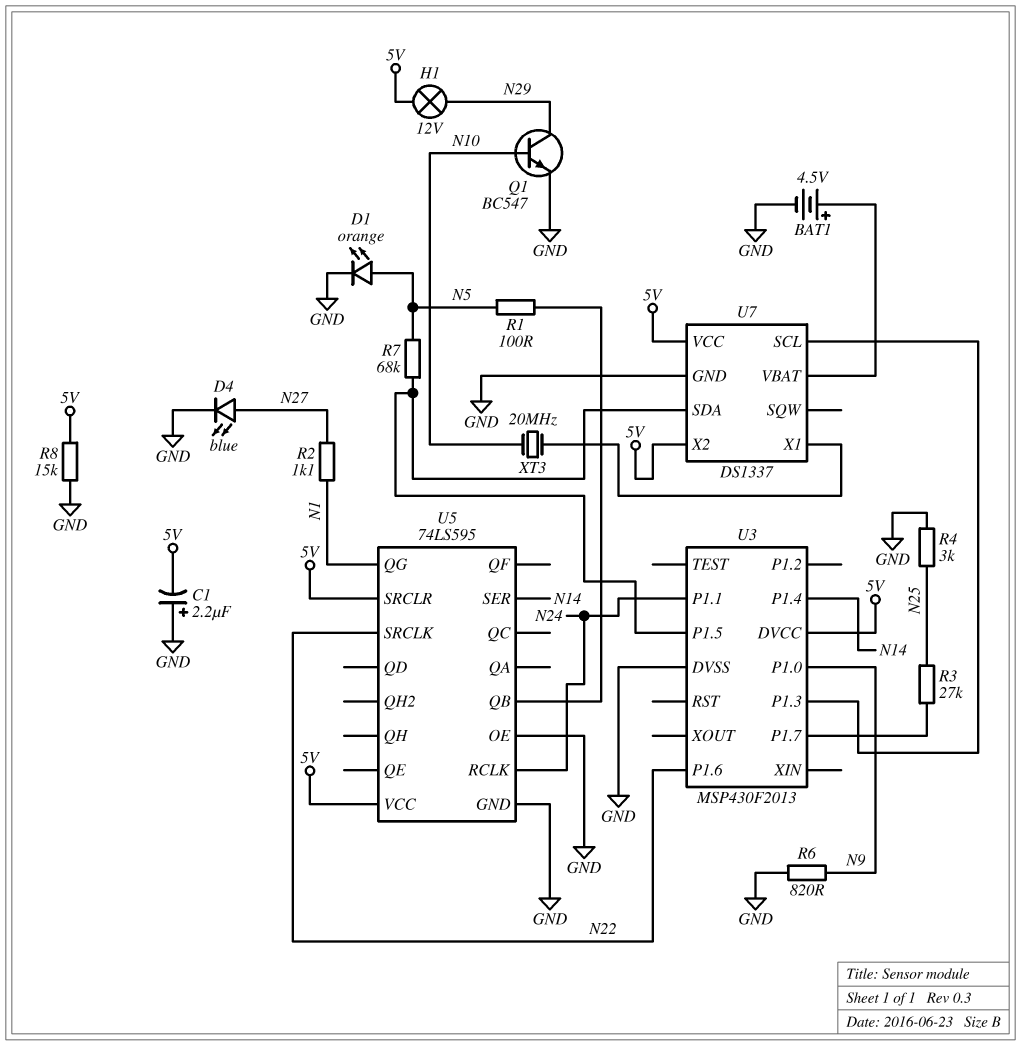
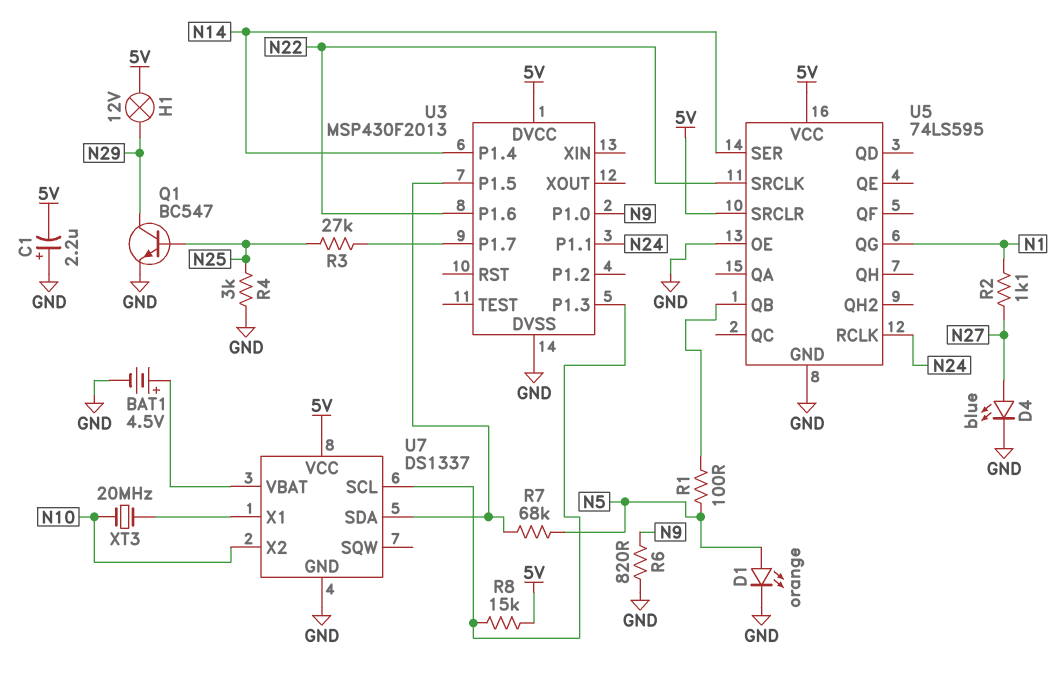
Q1: NPN BC547 (B N10, C N29, E GND) -> NPN BC547 (B N25, C N29, E GND)
R8: 15k (5V, GND) -> 15k (5V, U3/P1.3)
U7 pin X2: 5V -> N10

